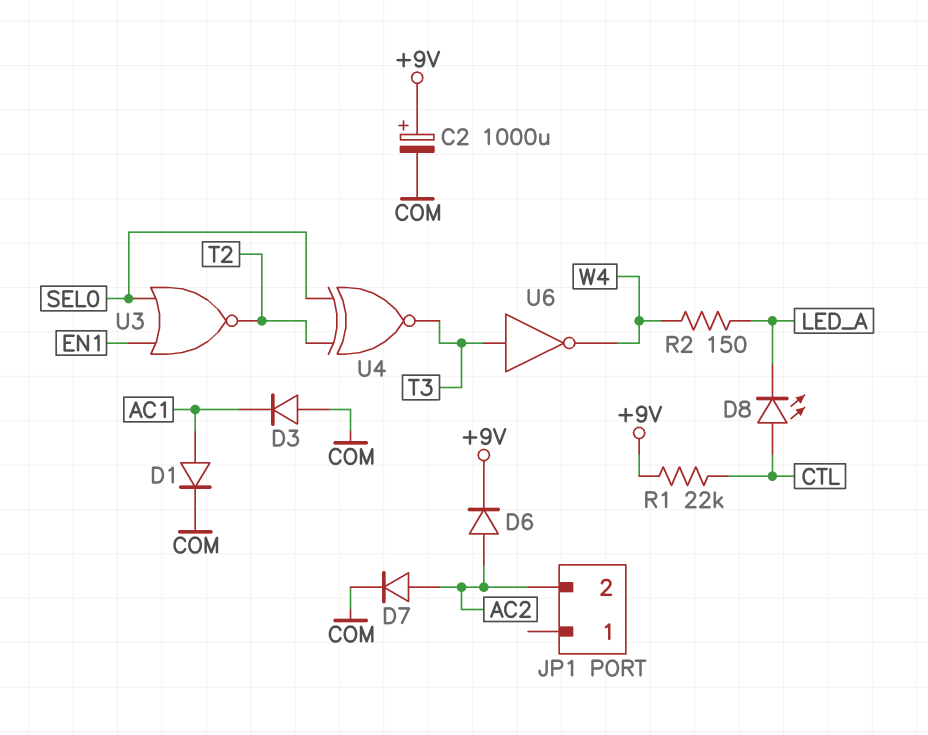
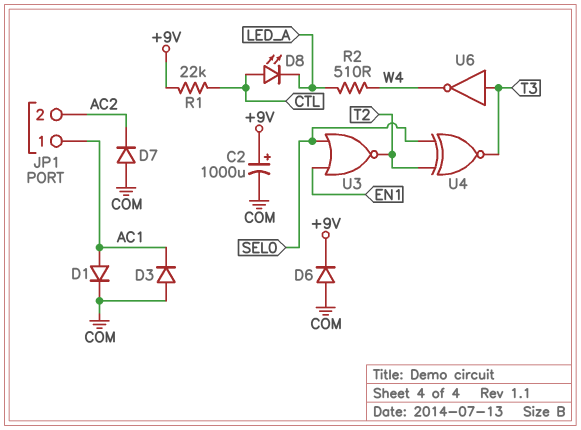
D6: diode (A AC2, K +9V) -> diode (A COM, K +9V)
D7: diode (A AC2, K COM) -> diode (A COM, K AC2)
JP1 pin 1: none -> AC1
R2: 150 (LED_A, W4) -> 510 (LED_A, W4)

